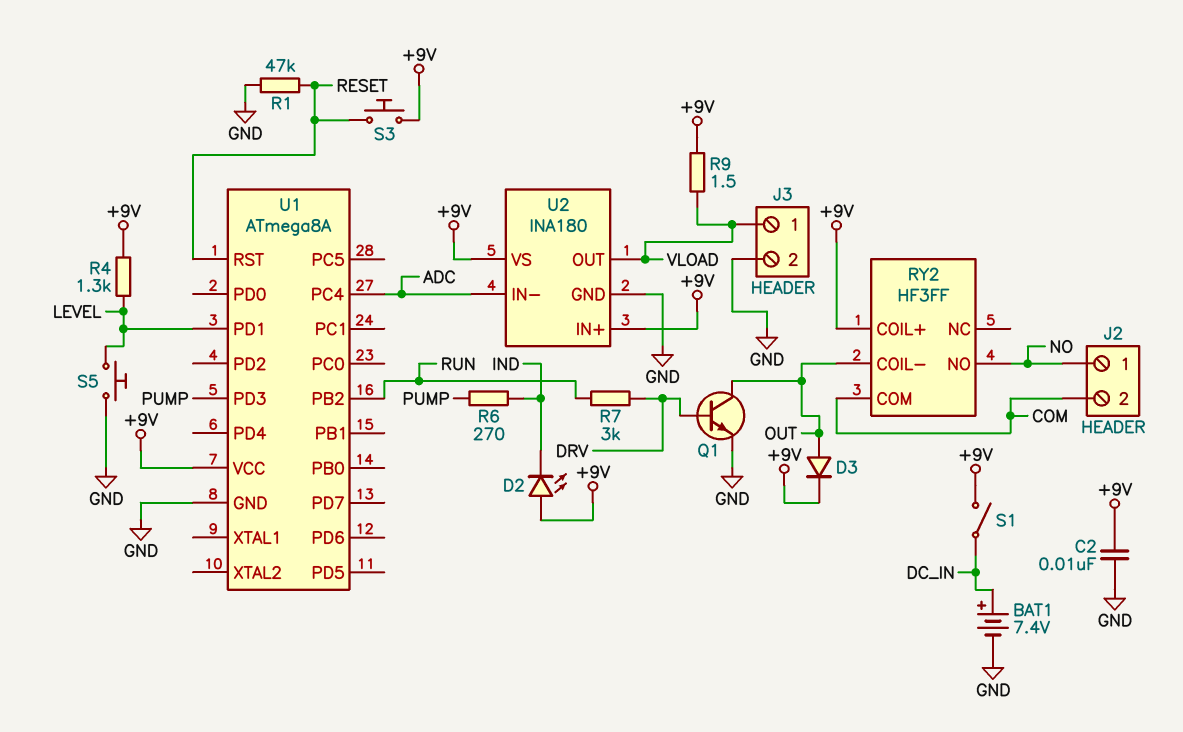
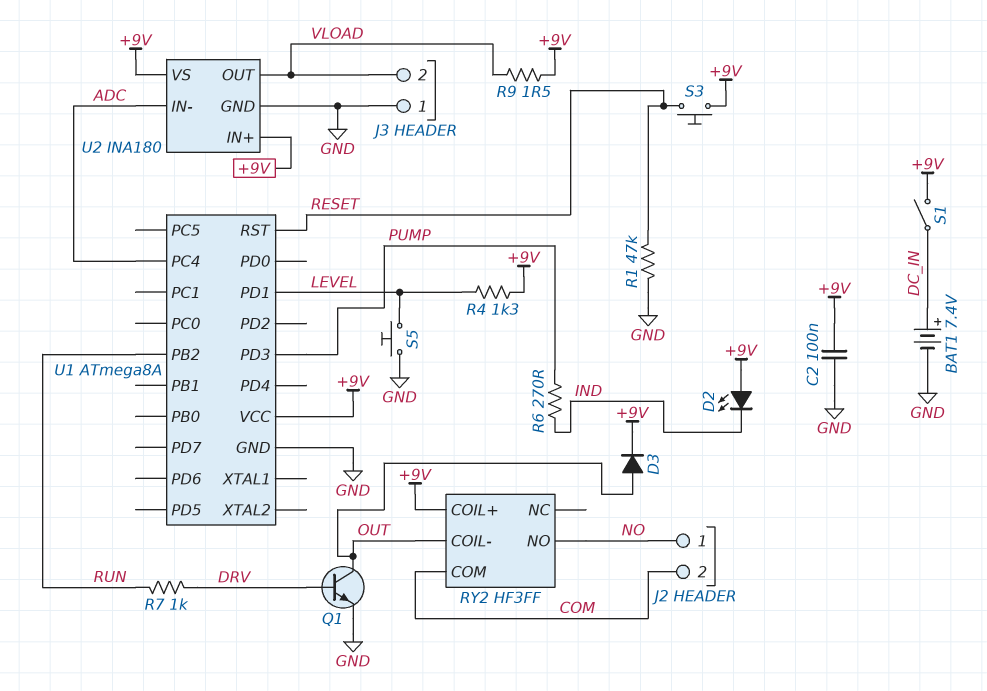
C2: 10nF (+9V, GND) -> 100nF (+9V, GND)
J3 pin 1: VLOAD -> GND
J3 pin 2: GND -> VLOAD
R7: 3k (DRV, RUN) -> 1k (DRV, RUN)

